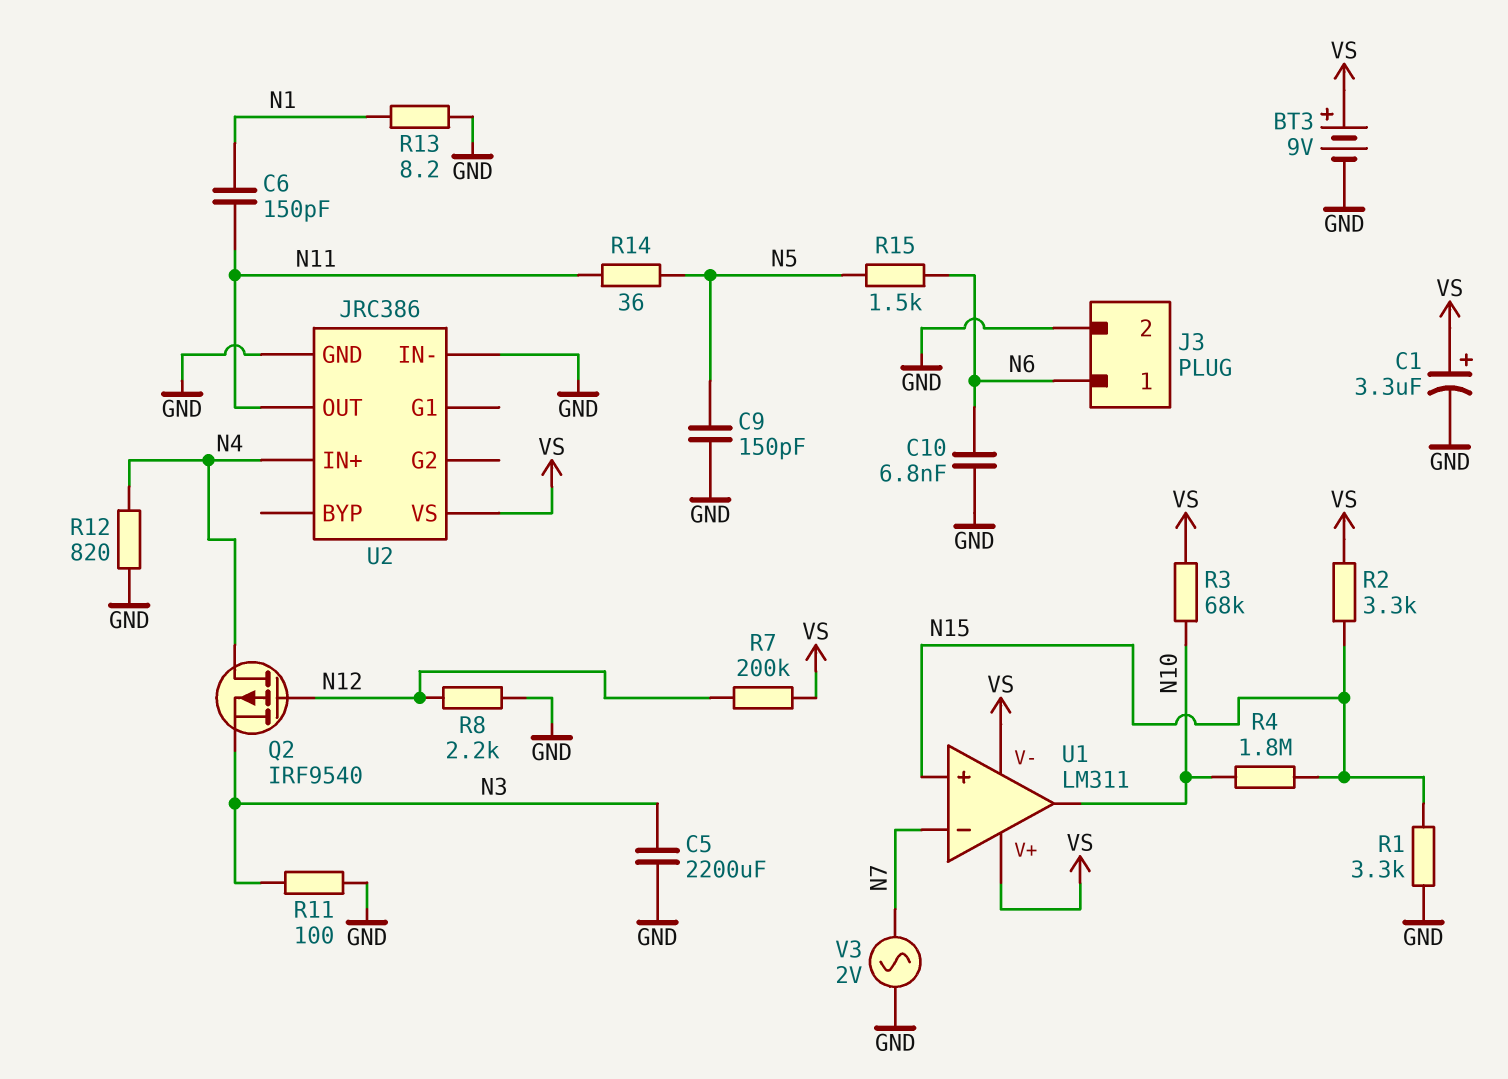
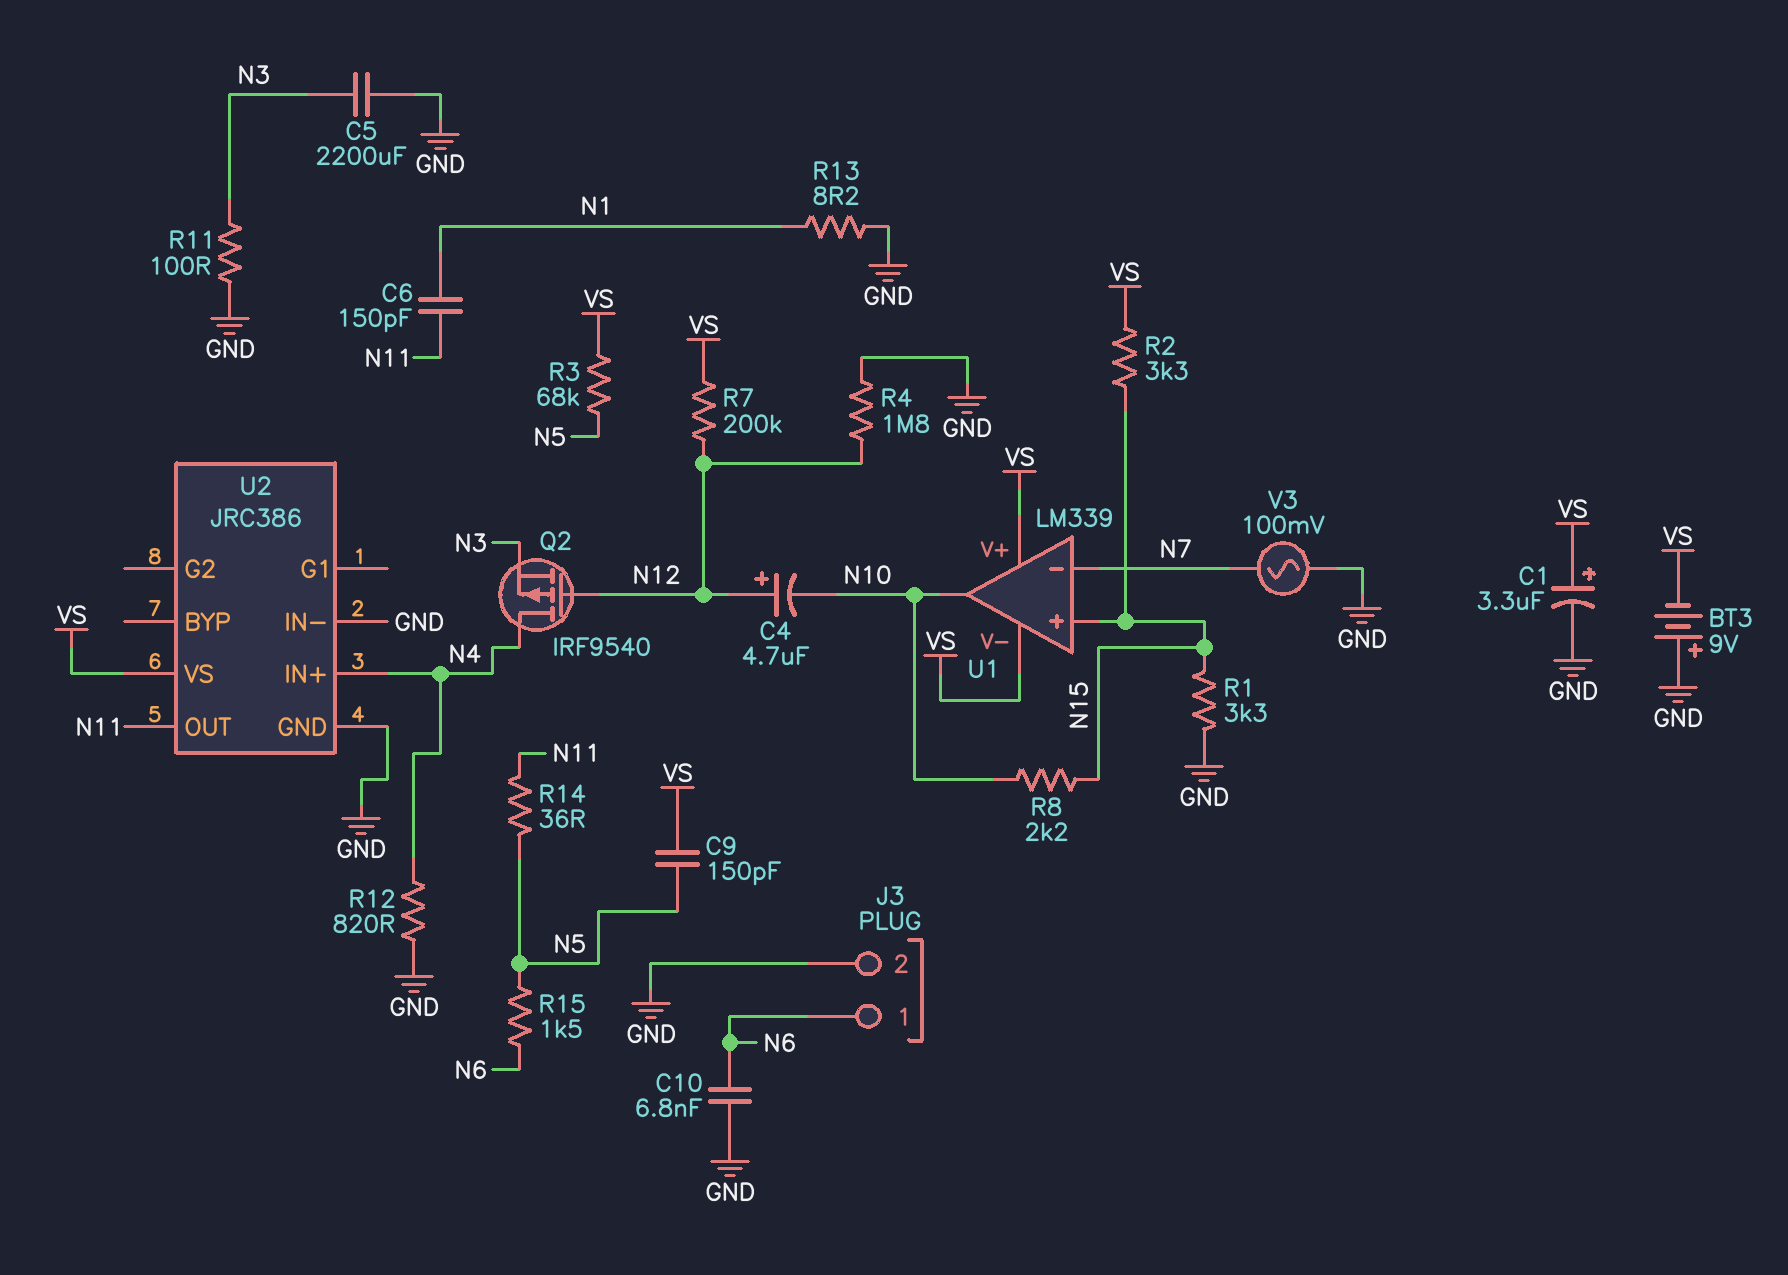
BT3: 9V (plus VS, minus GND) -> 9V (plus GND, minus VS)
C4: none -> 4.7uF (plus N12, minus N10)
C9: 150pF (GND, N5) -> 150pF (N5, VS)
R3: 68k (N10, VS) -> 68k (N5, VS)
R4: 1.8M (N10, N15) -> 1.8M (GND, N12)
R8: 2.2k (GND, N12) -> 2.2k (N10, N15)
U1: LM311 -> LM339
V3: AC 2V (GND, N7) -> AC 100mV (GND, N7)

